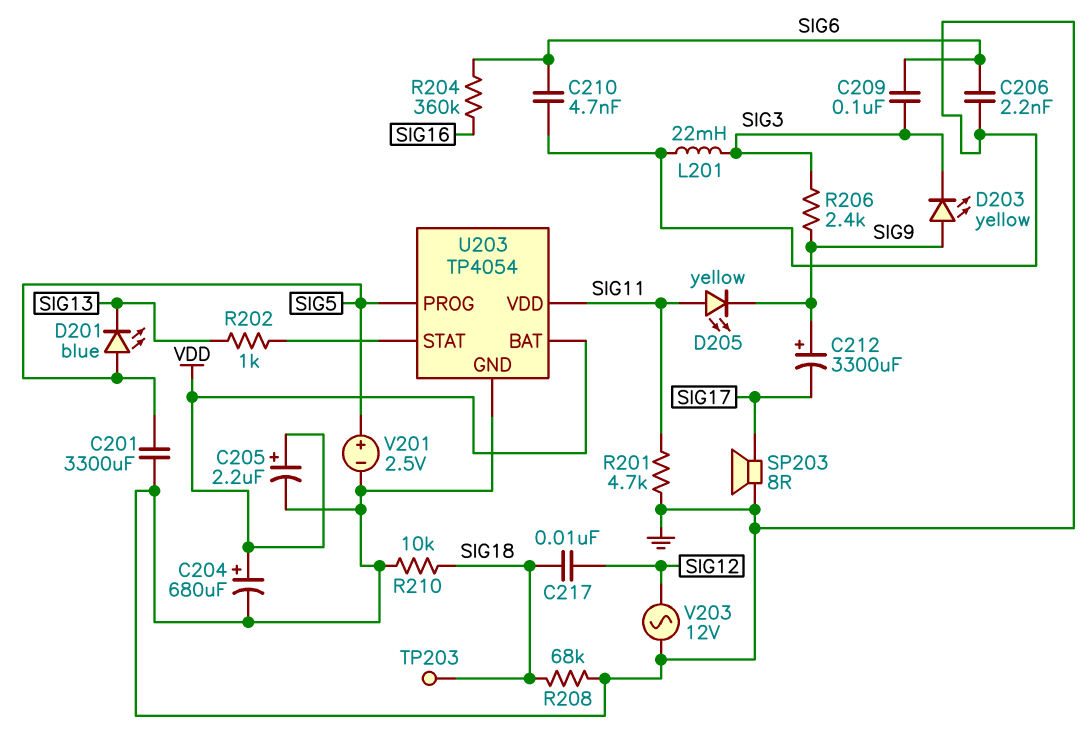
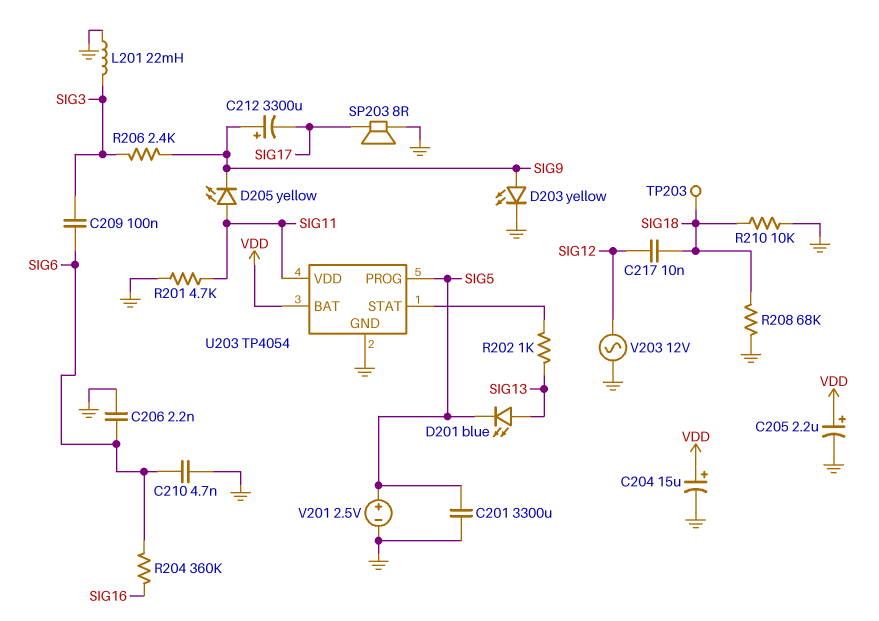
C204: 680uF (plus VDD, minus GND) -> 15uF (plus VDD, minus GND)
D201: LED blue (A SIG5, K SIG13) -> LED blue (A SIG13, K SIG5)
D203: LED yellow (A SIG9, K SIG3) -> LED yellow (A SIG9, K GND)

